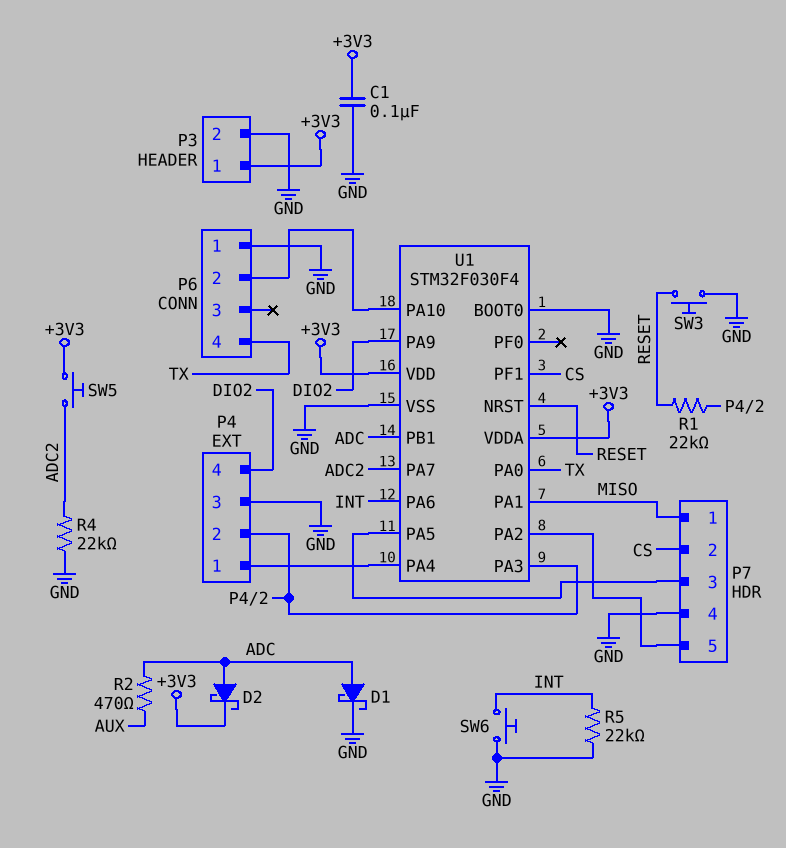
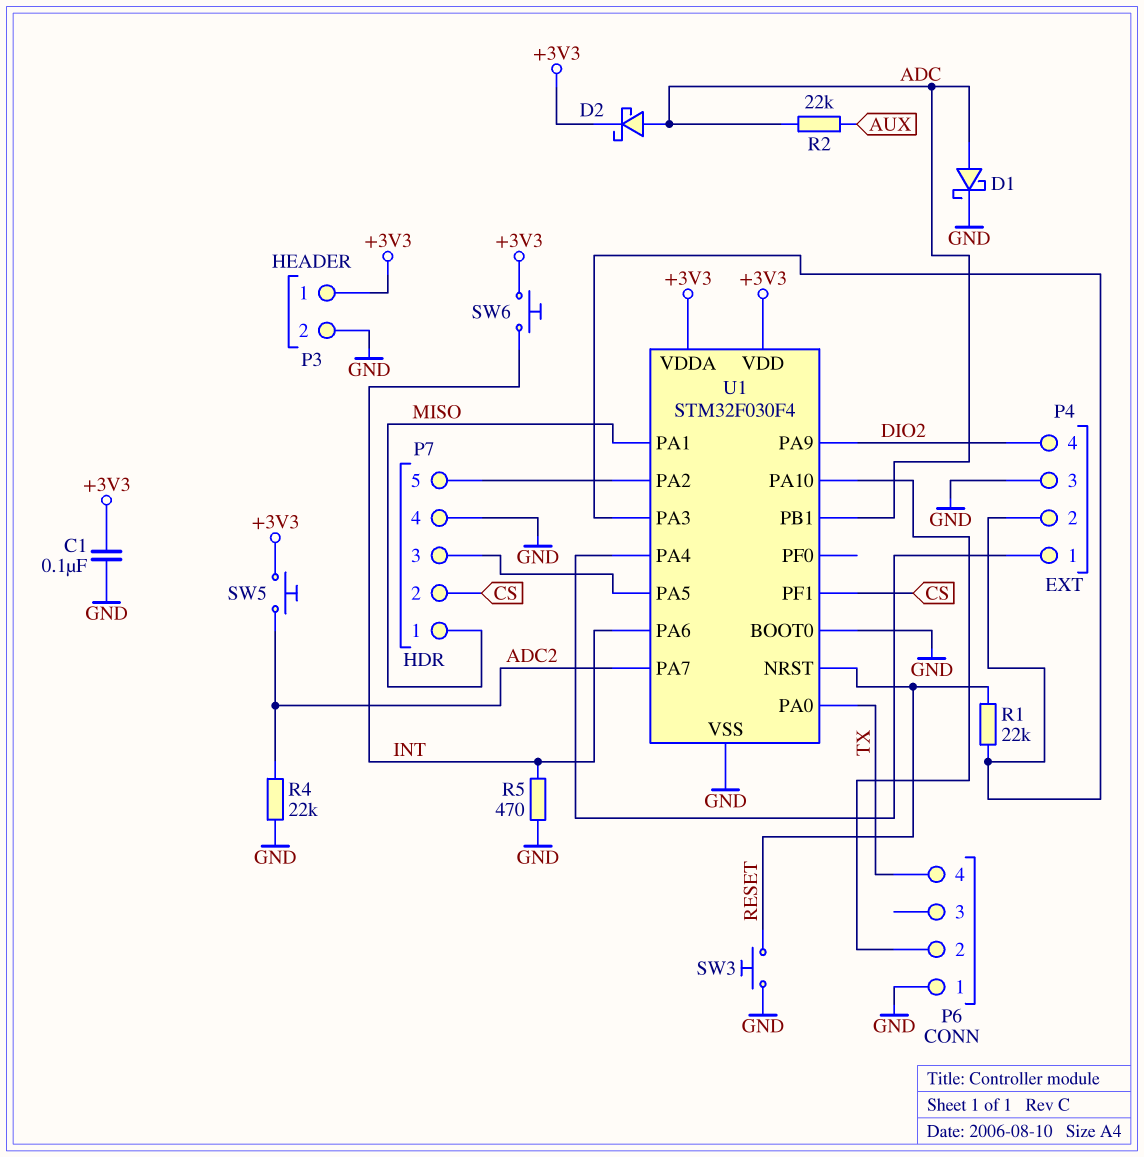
R2: 470 (ADC, AUX) -> 22k (ADC, AUX)
R5: 22k (GND, INT) -> 470 (GND, INT)
SW6: button (GND, INT) -> button (+3V3, INT)

